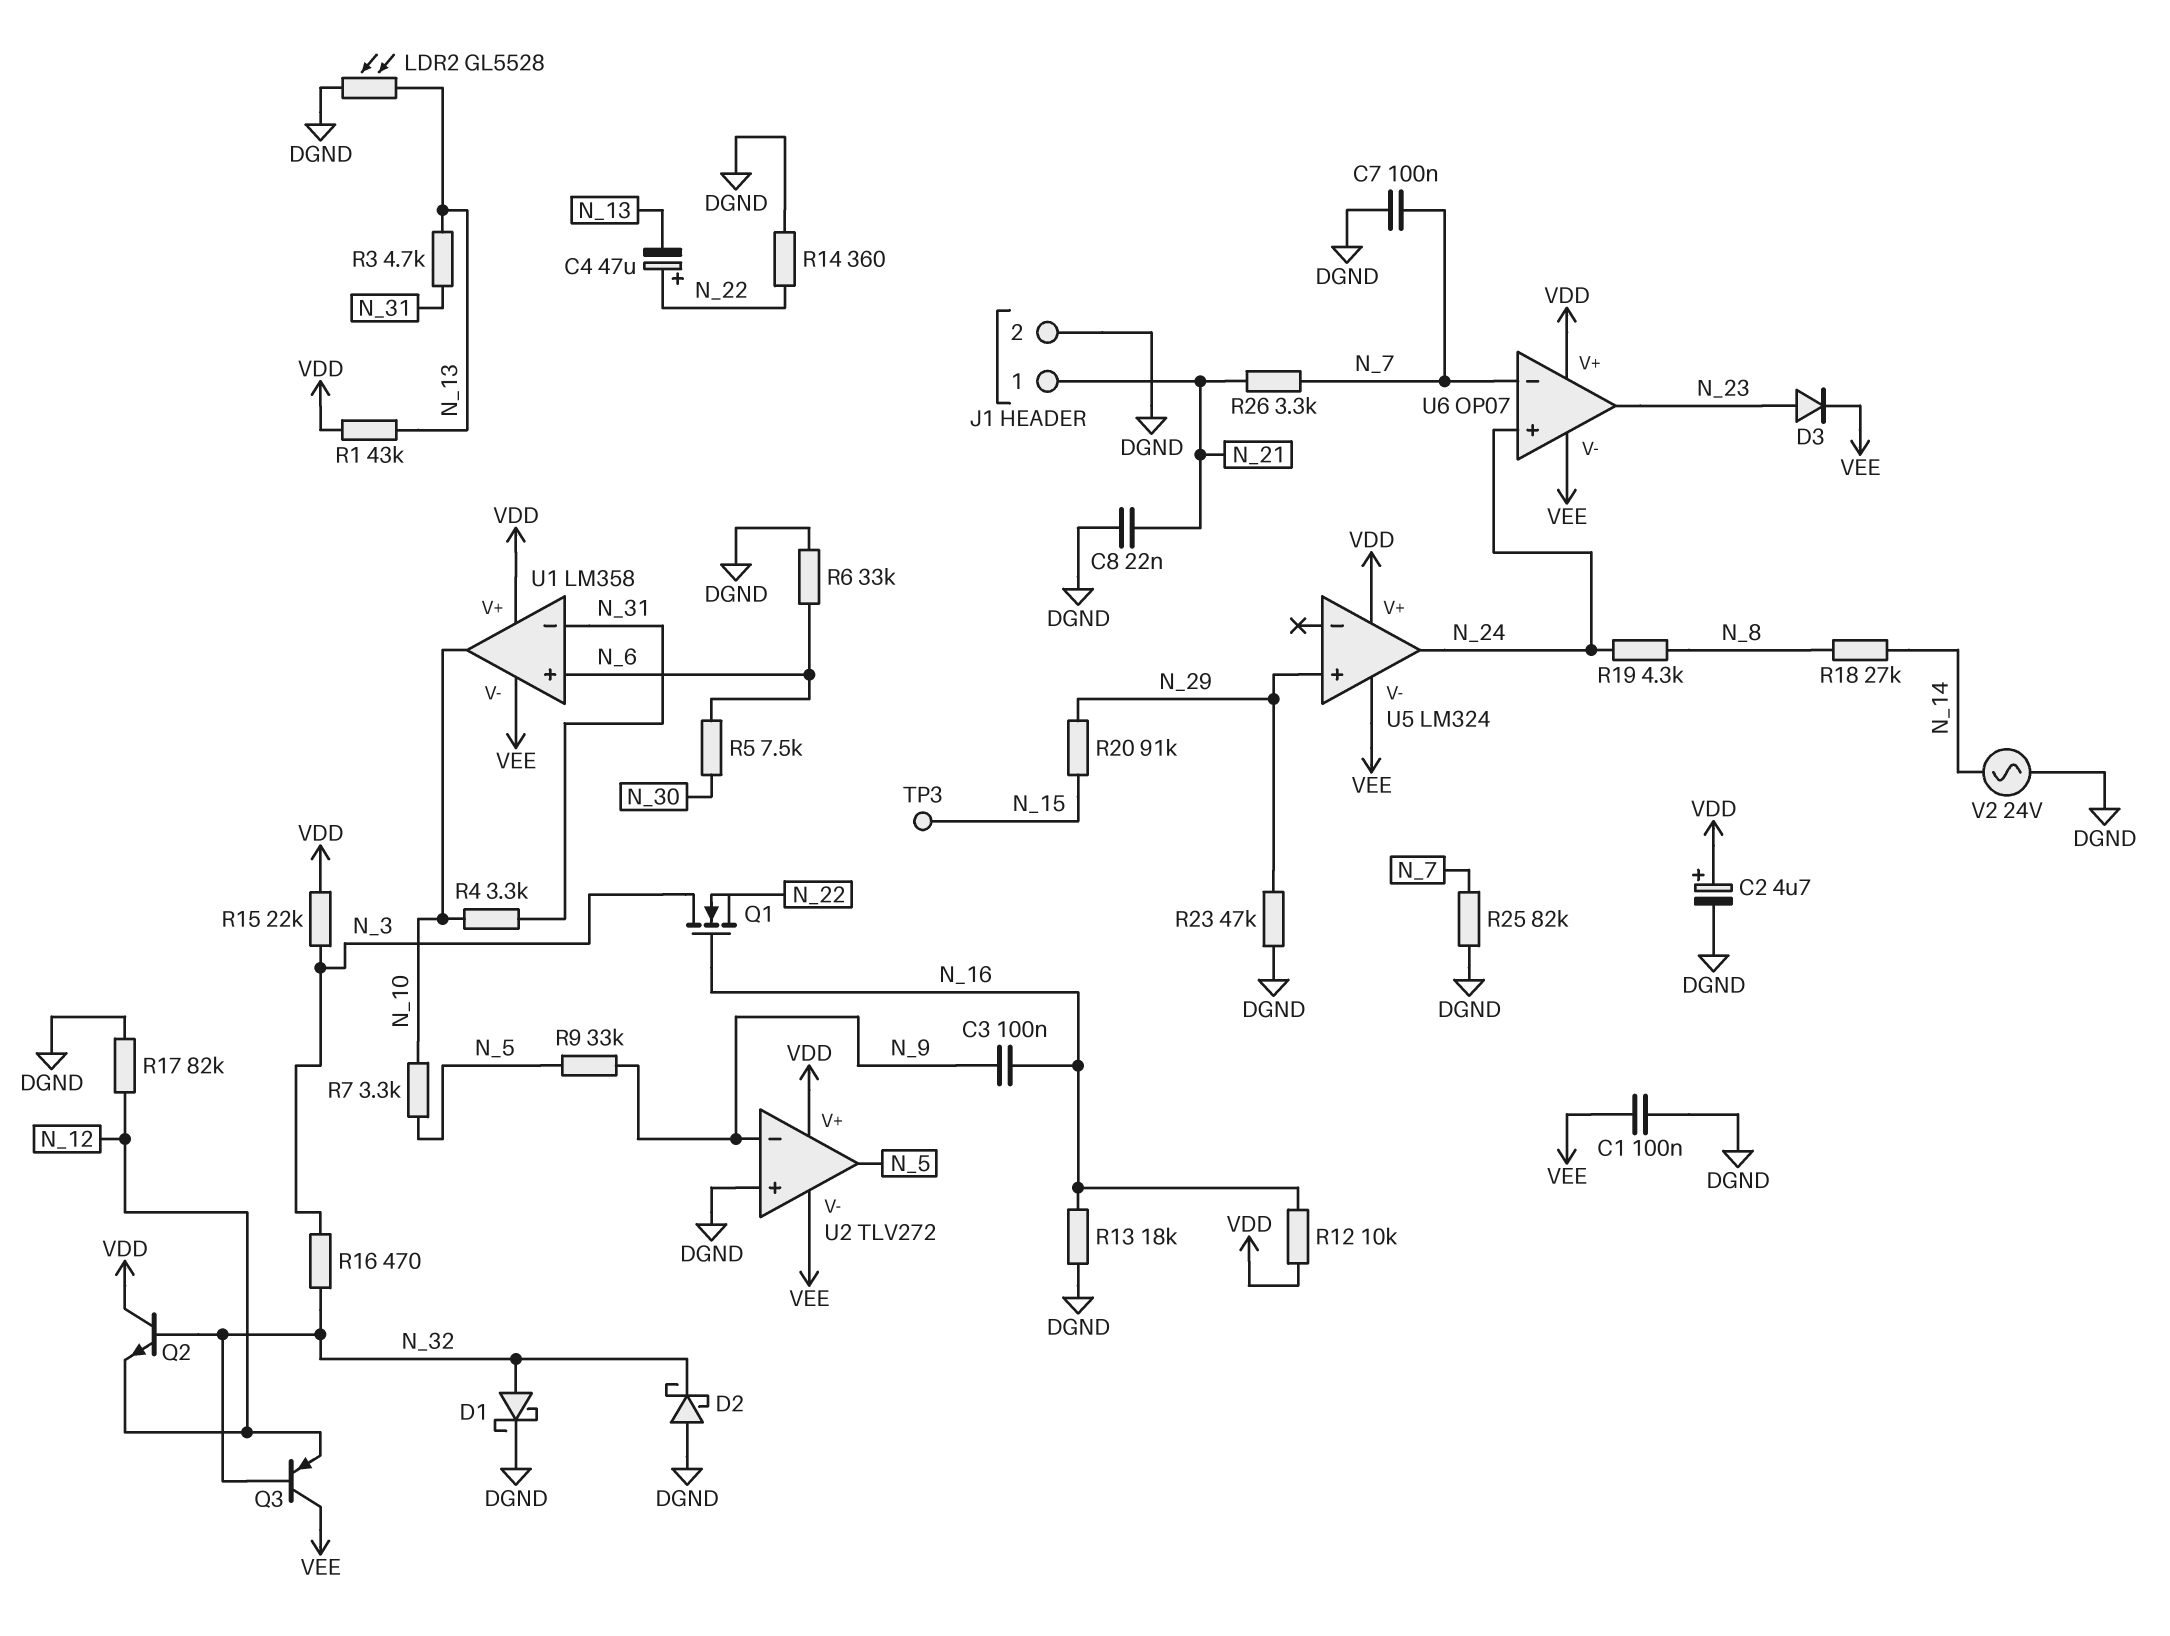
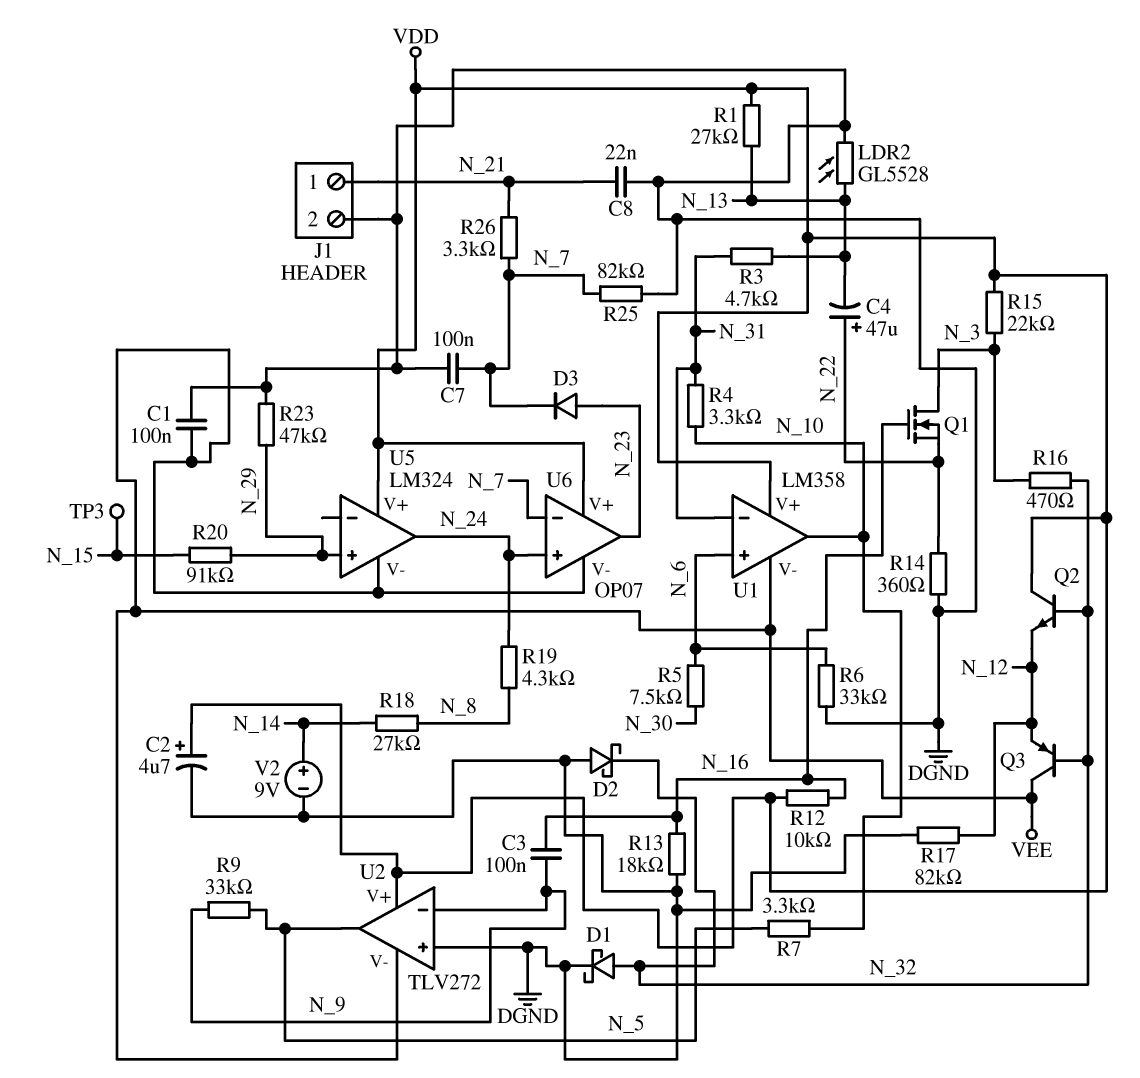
D3: diode (A N_23, K VEE) -> diode (A N_23, K N_7)
R1: 43k (N_13, VDD) -> 27k (N_13, VDD)
V2: AC 24V (DGND, N_14) -> 9V (plus N_14, minus DGND)

